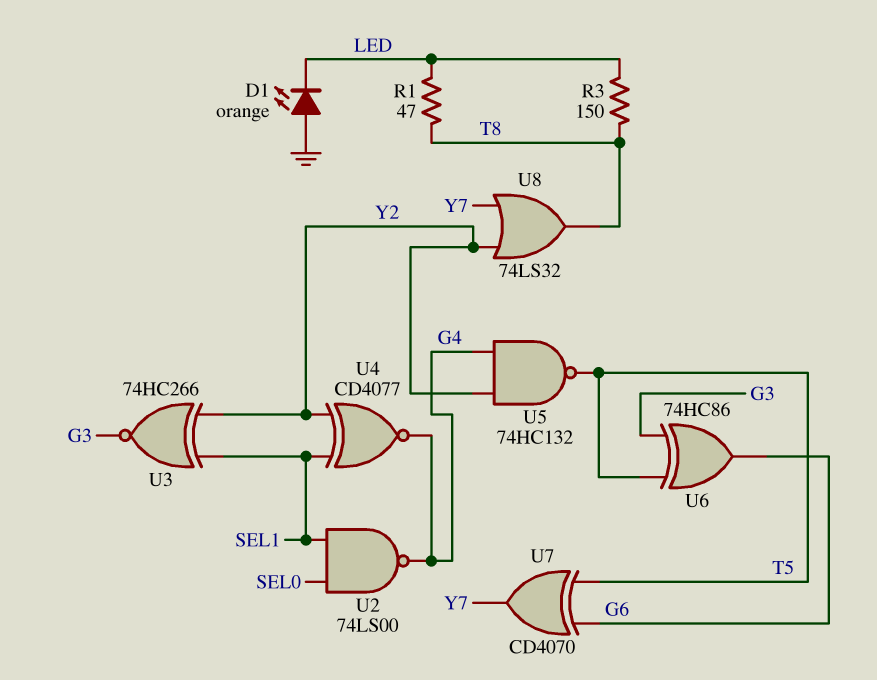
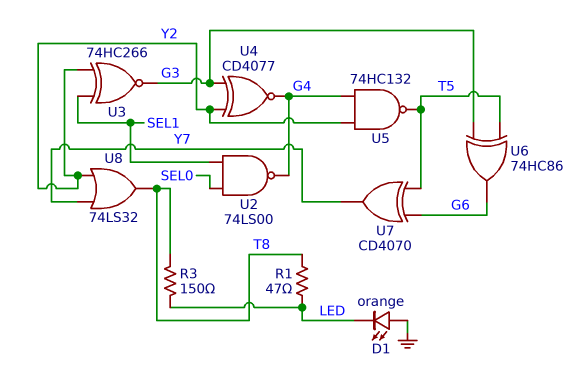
U4: XNOR CD4077 (in SEL1, in Y2, out G4) -> XNOR CD4077 (in G3, in Y2, out G4)

